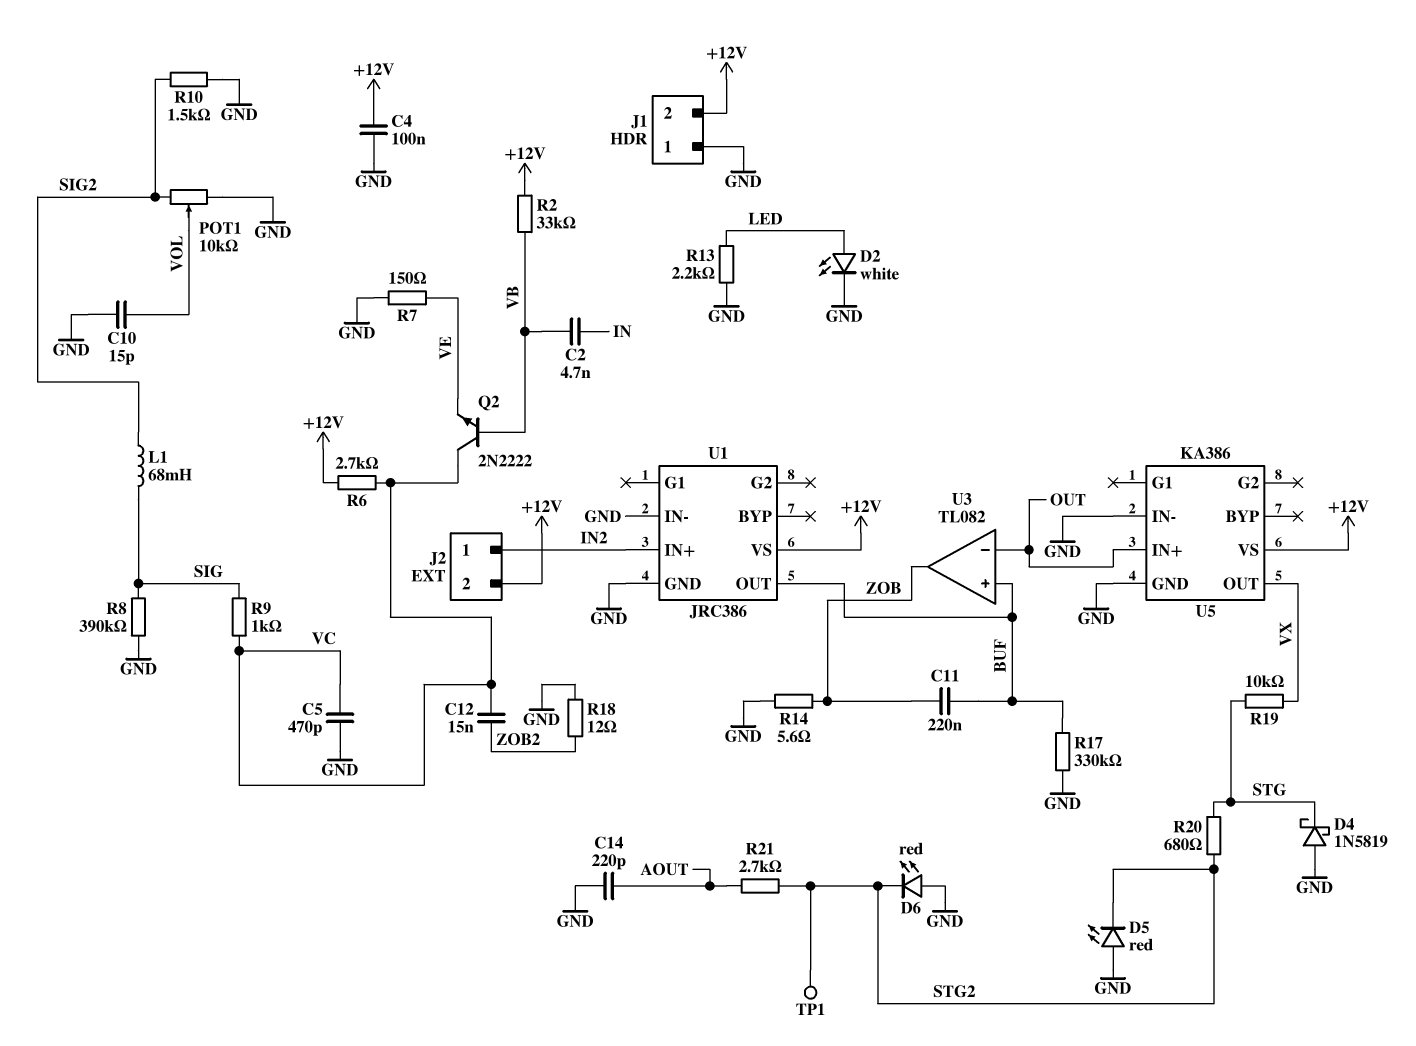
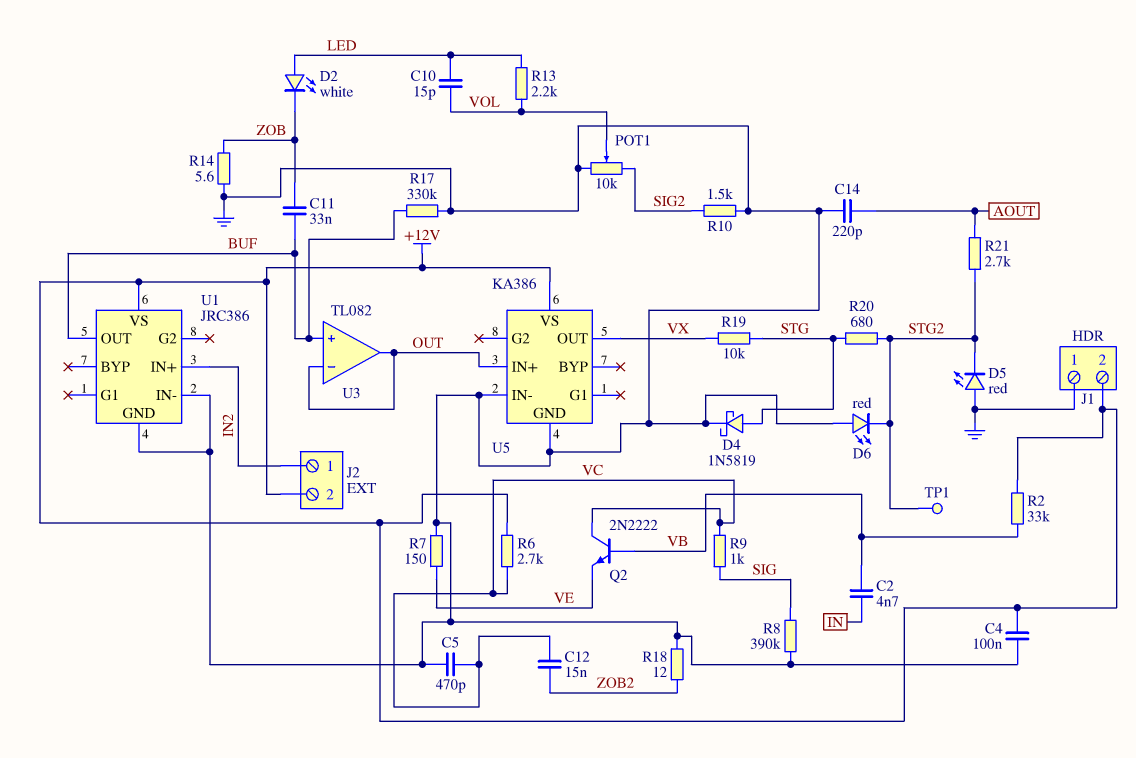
C10: 15pF (GND, VOL) -> 15pF (LED, VOL)
C11: 220nF (BUF, ZOB) -> 33nF (BUF, ZOB)
D2: LED white (A LED, K GND) -> LED white (A LED, K ZOB)
D4: schottky 1N5819 (A GND, K STG) -> schottky 1N5819 (A STG, K GND)
L1: 68mH (SIG, SIG2) -> none
R13: 2.2k (GND, LED) -> 2.2k (LED, VOL)
U3 pin out: ZOB -> OUT

